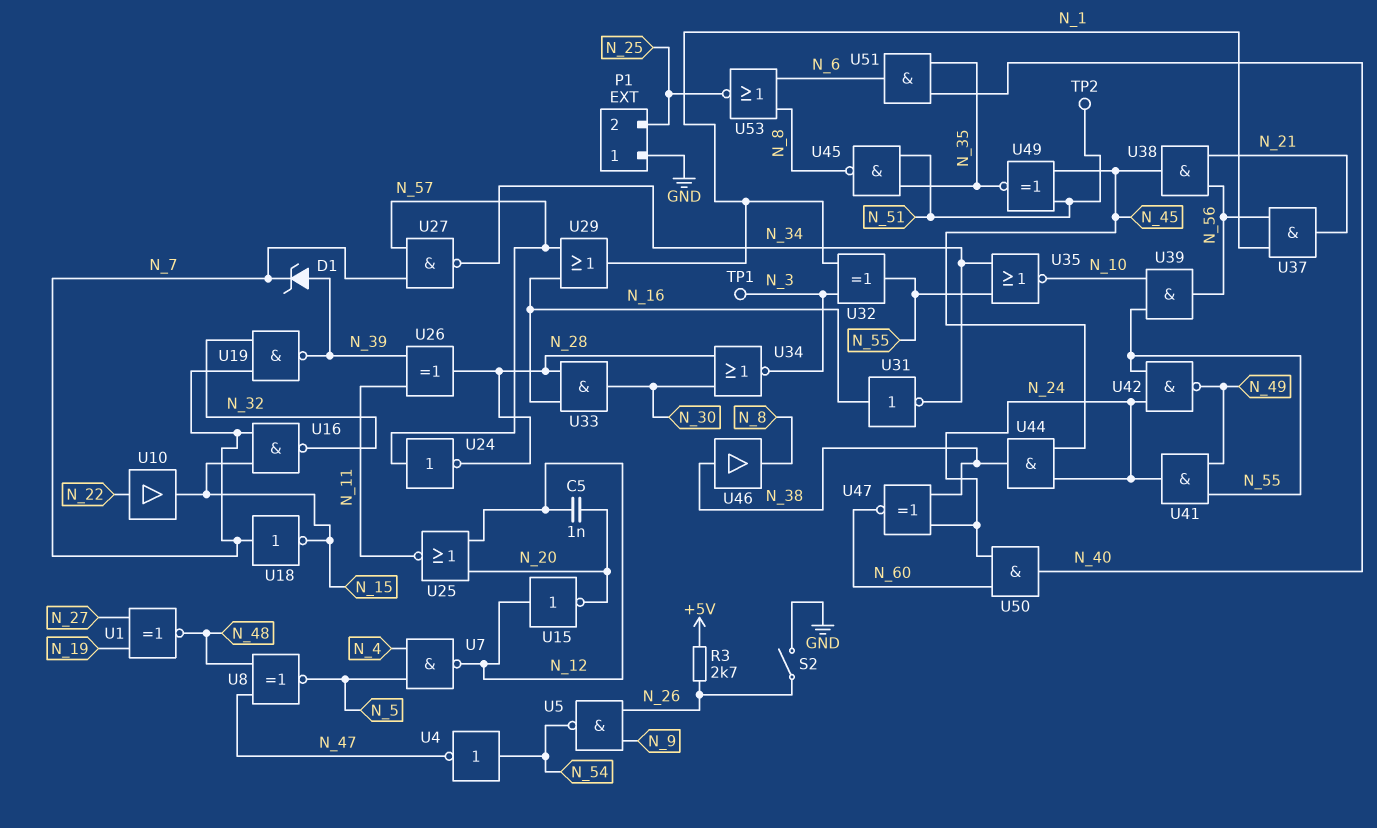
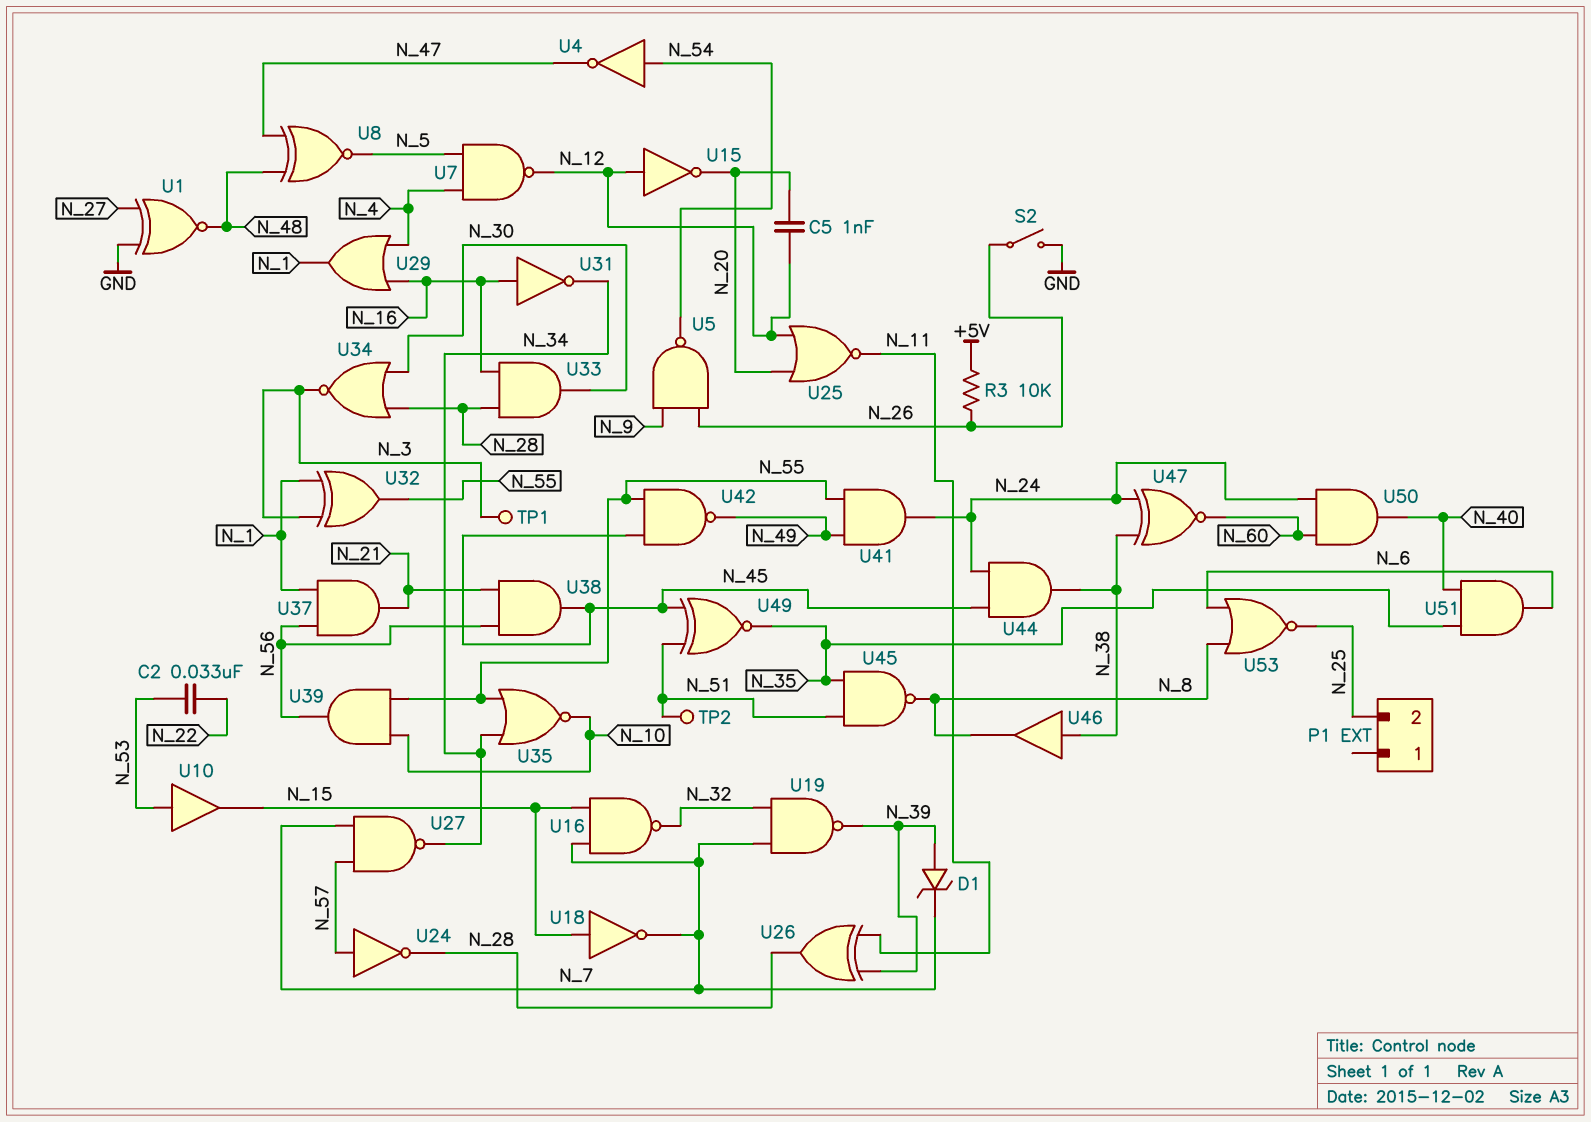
C2: none -> 33nF (N_22, N_53)
P1 pin 1: GND -> none
R3: 2.7k (+5V, N_26) -> 10k (+5V, N_26)
U1: XNOR (in N_19, in N_27, out N_48) -> XNOR (in GND, in N_27, out N_48)
U10: buffer (in N_22, out N_15) -> buffer (in N_53, out N_15)
U18: NOT (in N_7, out N_15) -> NOT (in N_15, out N_7)
U29: OR (in N_16, in N_57, out N_1) -> OR (in N_4, in N_16, out N_1)
U42: NAND (in N_24, in N_55, out N_49) -> NAND (in N_45, in N_55, out N_49)

